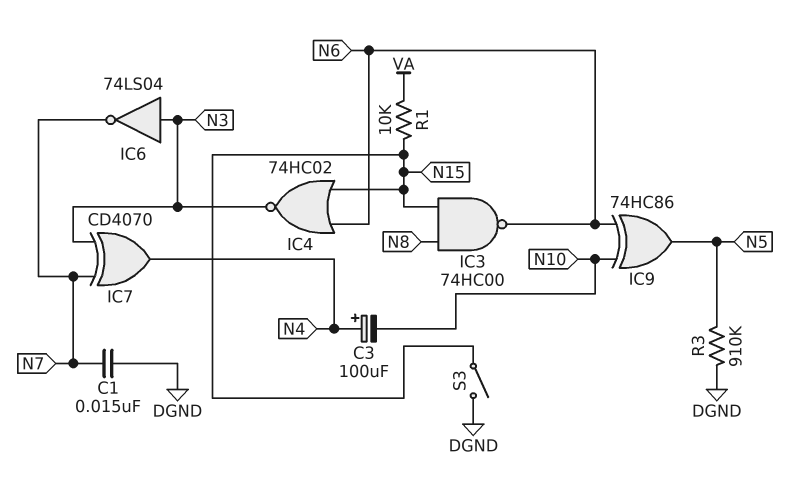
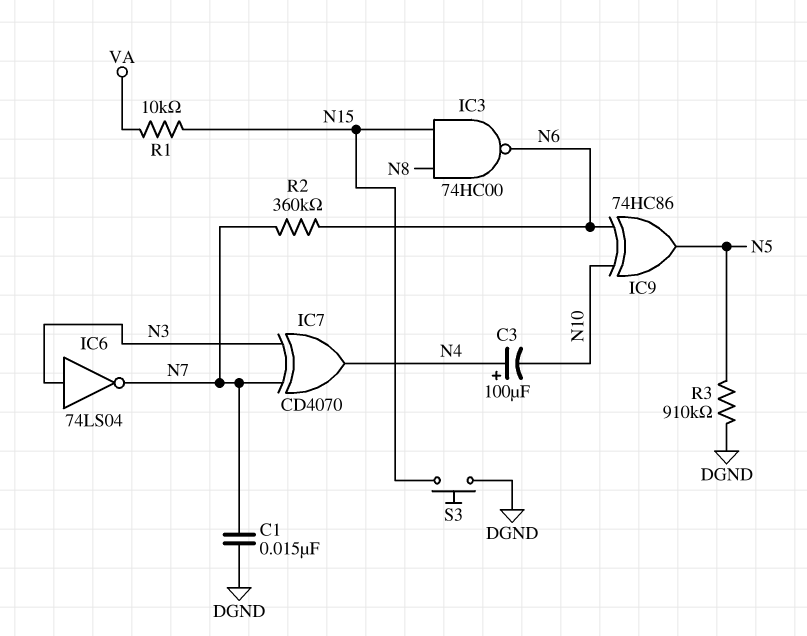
IC4: NOR 74HC02 (in N6, in N15, out N3) -> none
R2: none -> 360k (N6, N7)
S3: switch (DGND, N15) -> button (DGND, N15)

